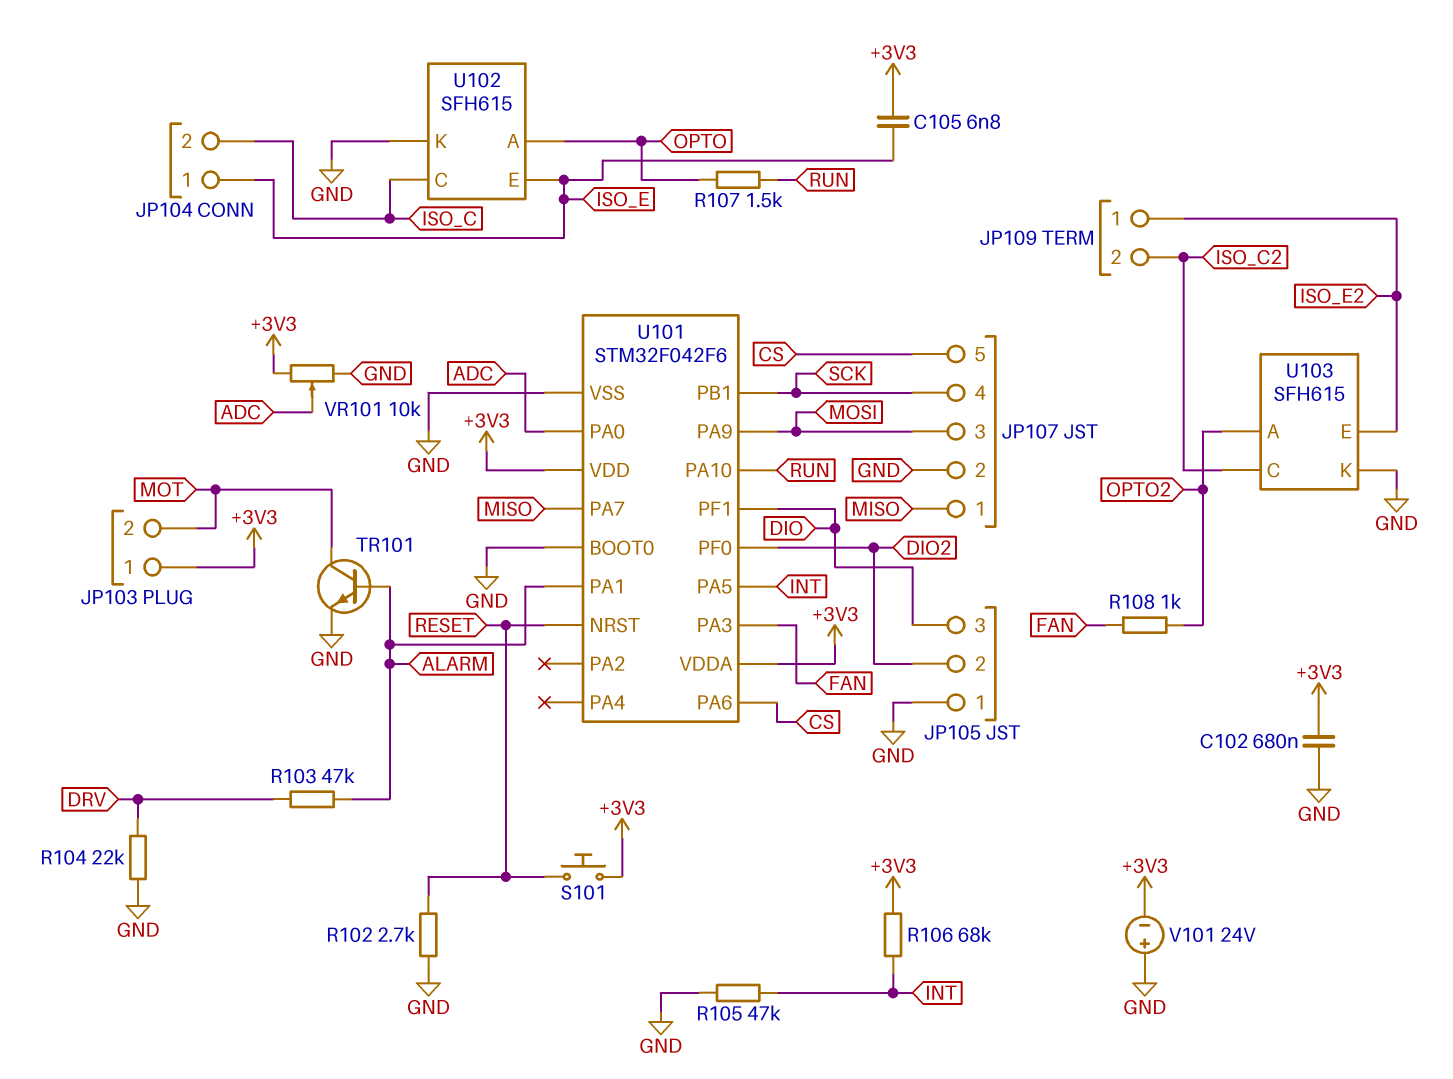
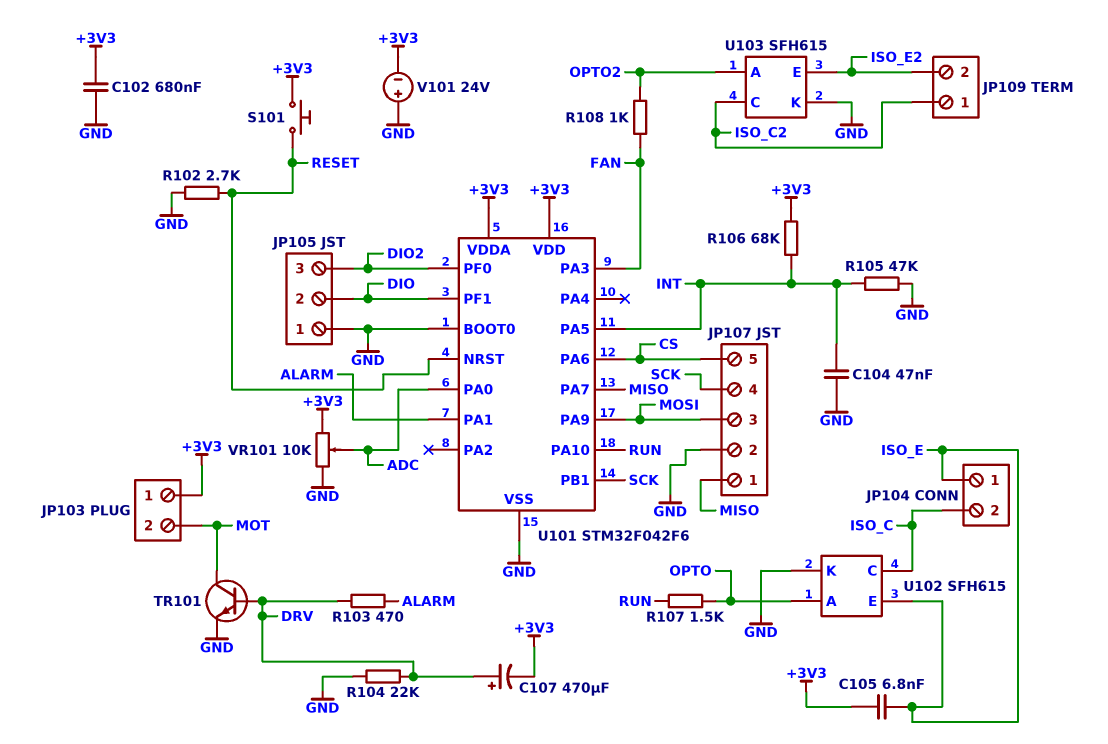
C104: none -> 47nF (GND, INT)
C107: none -> 470uF (plus DRV, minus +3V3)
JP105 pin 2: DIO2 -> DIO
JP105 pin 3: DIO -> DIO2
JP109 pin 1: ISO_E2 -> ISO_C2
JP109 pin 2: ISO_C2 -> ISO_E2
R103: 47k (ALARM, DRV) -> 470 (ALARM, DRV)
TR101: NPN (B ALARM, C MOT, E GND) -> NPN (B DRV, C MOT, E GND)

